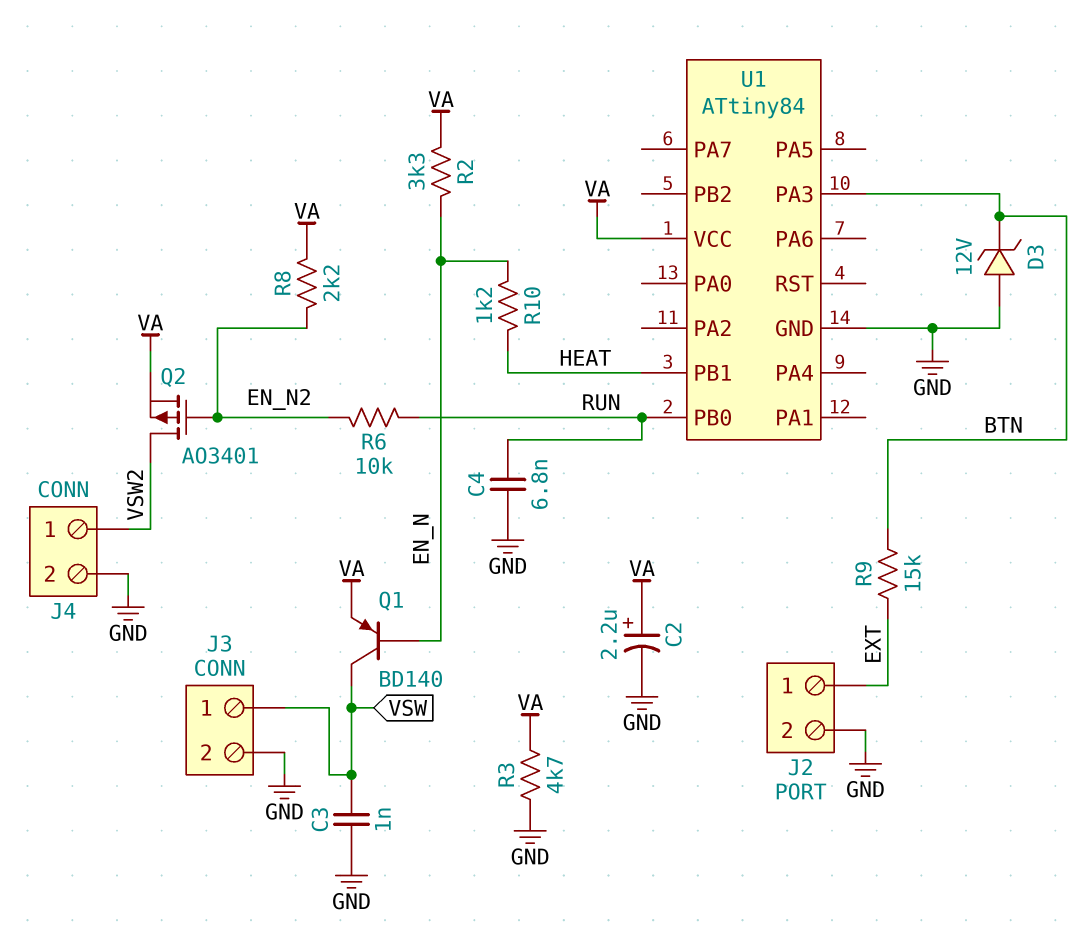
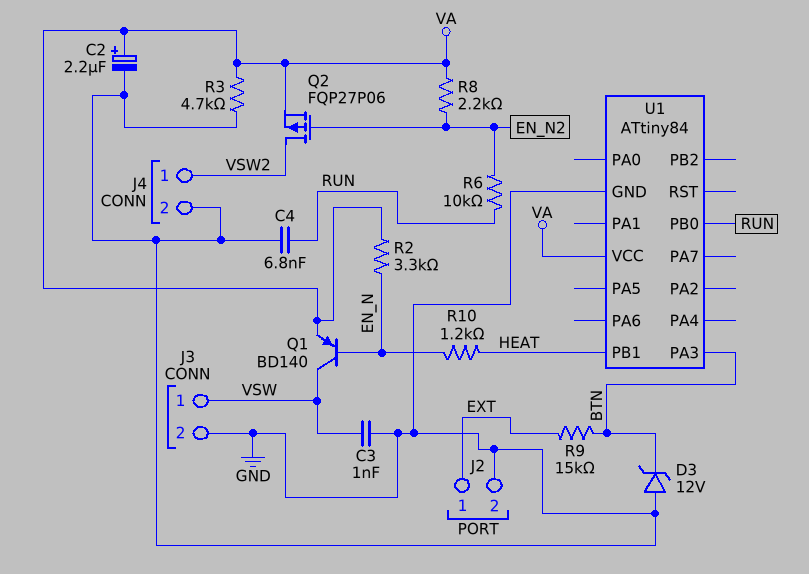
Q2: PMOS AO3401 (G EN_N2, D VSW2, S VA) -> PMOS FQP27P06 (G EN_N2, D VSW2, S VA)

